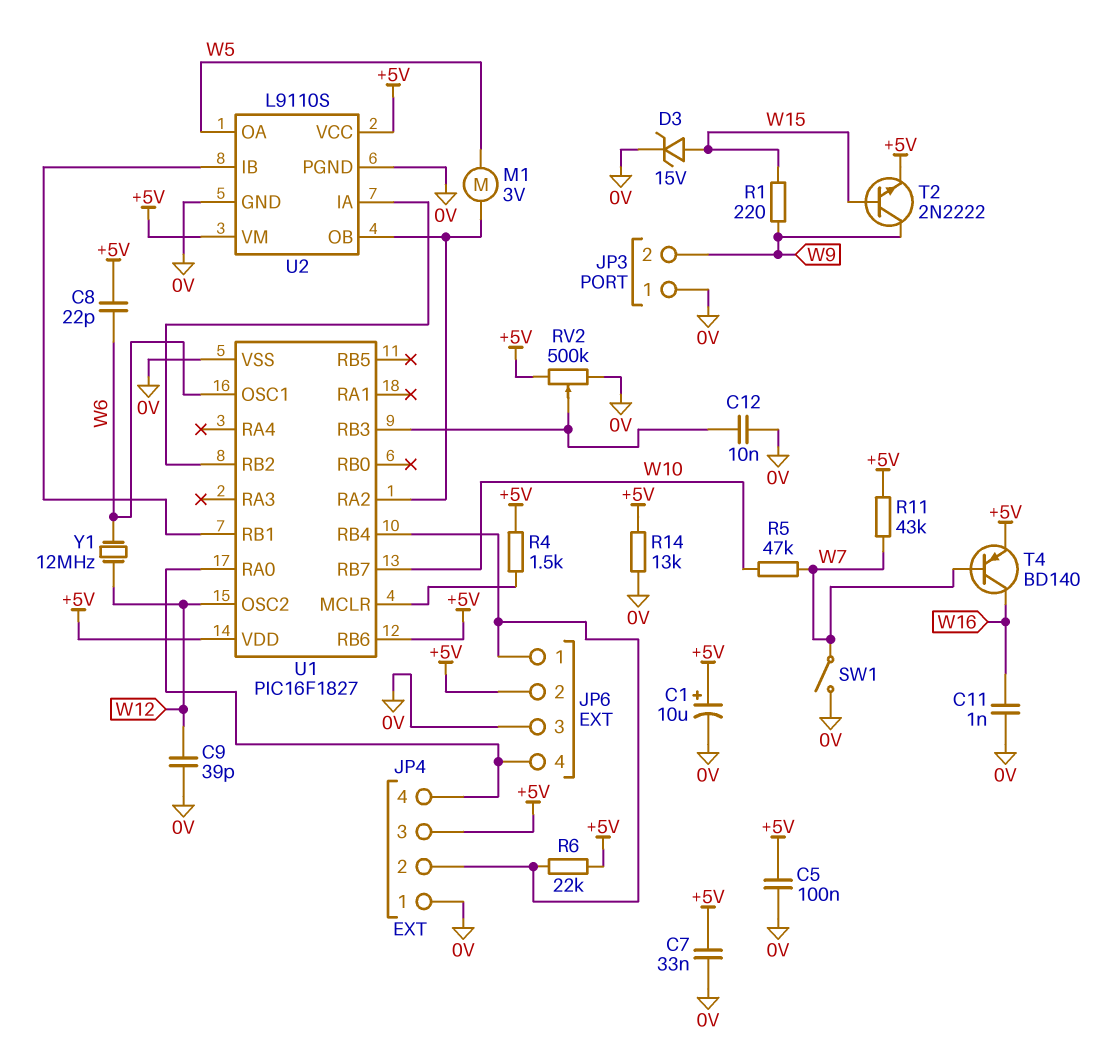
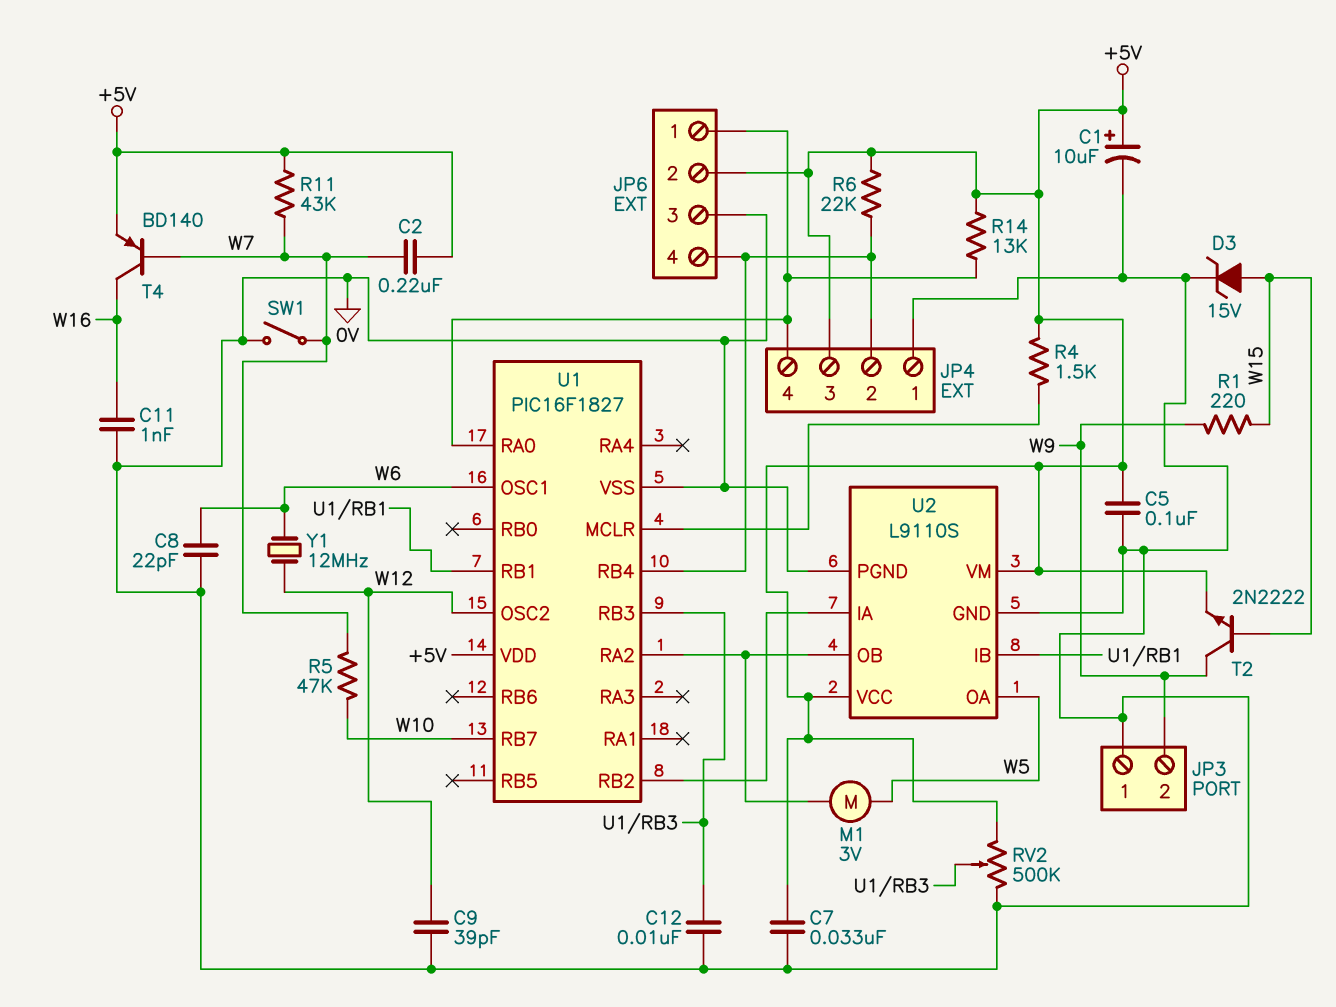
C2: none -> 220nF (+5V, W7)
C8: 22pF (+5V, W6) -> 22pF (0V, W6)
JP6 pin 1: JP4/2 -> JP4/4
JP6 pin 4: JP4/4 -> JP4/2
R14: 13k (+5V, 0V) -> 13k (+5V, JP4/4)
U1 pin RB6: +5V -> none

